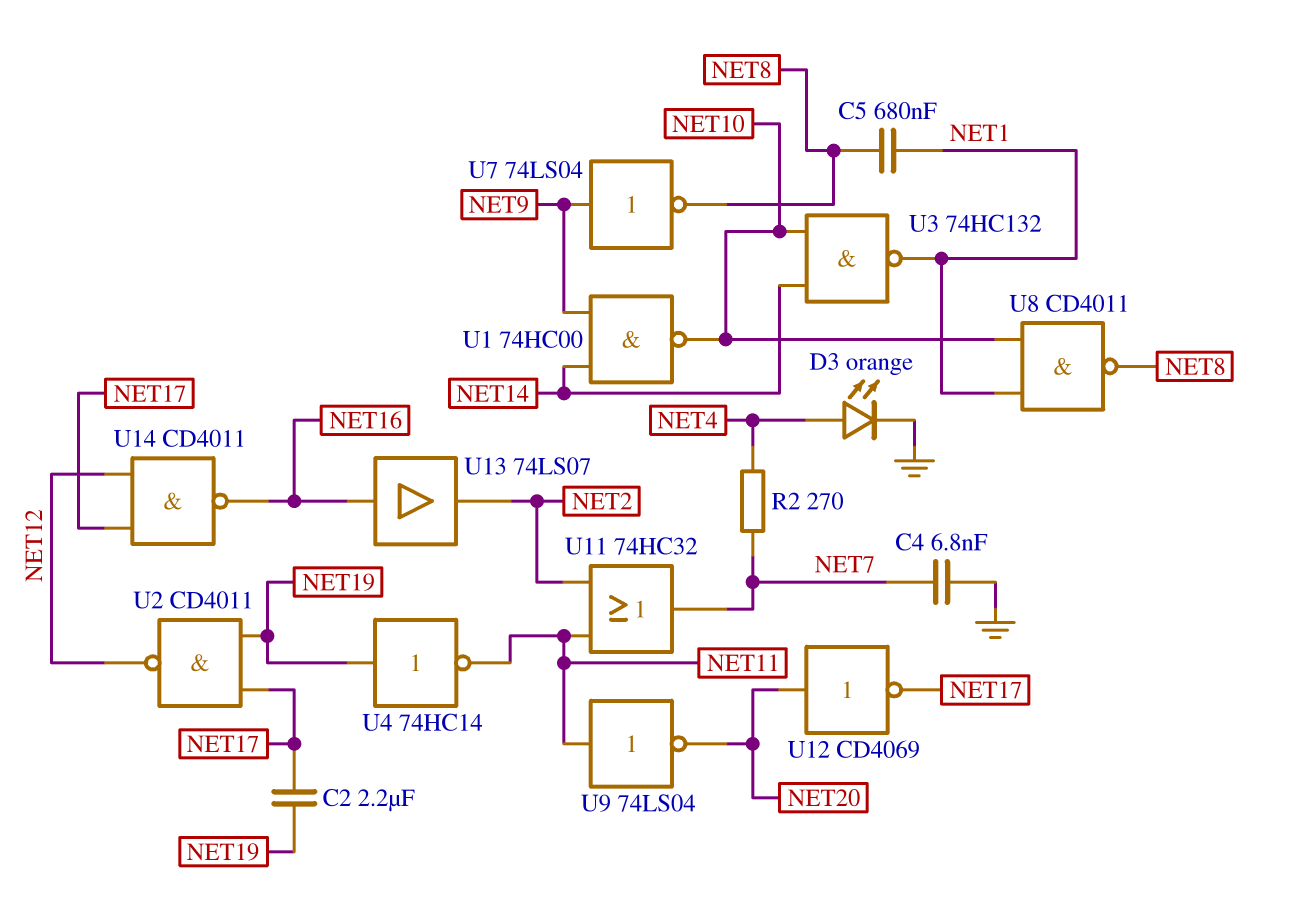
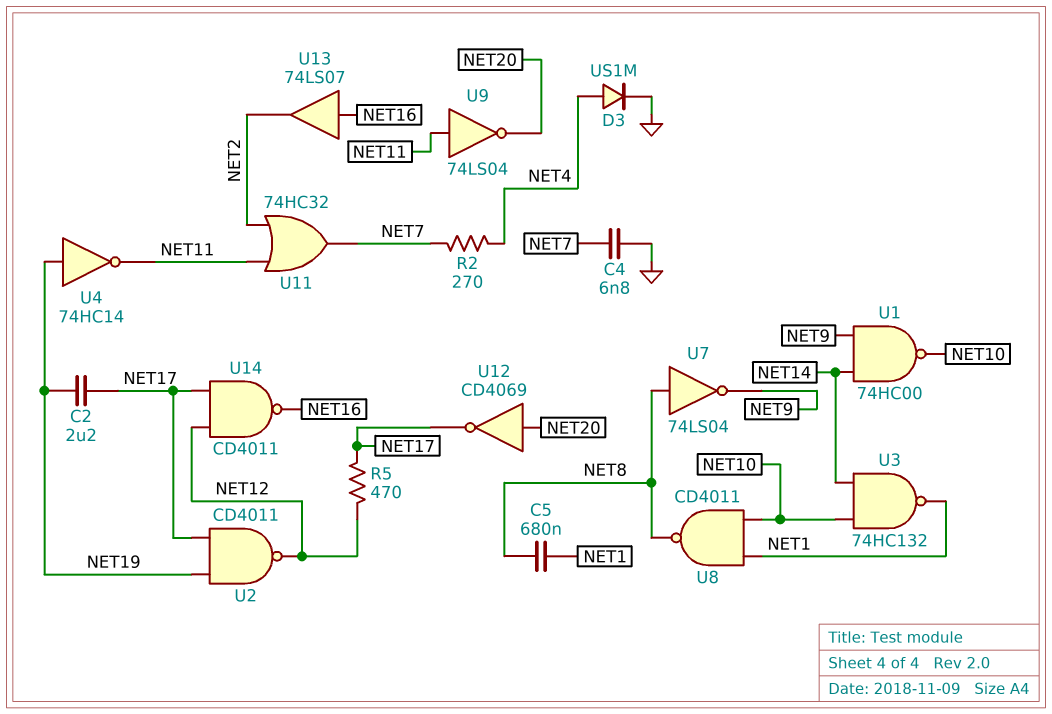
D3: LED orange (A NET4, K GND) -> diode US1M (A NET4, K GND)
R5: none -> 470 (NET12, NET17)
U7: NOT 74LS04 (in NET9, out NET8) -> NOT 74LS04 (in NET8, out NET9)

